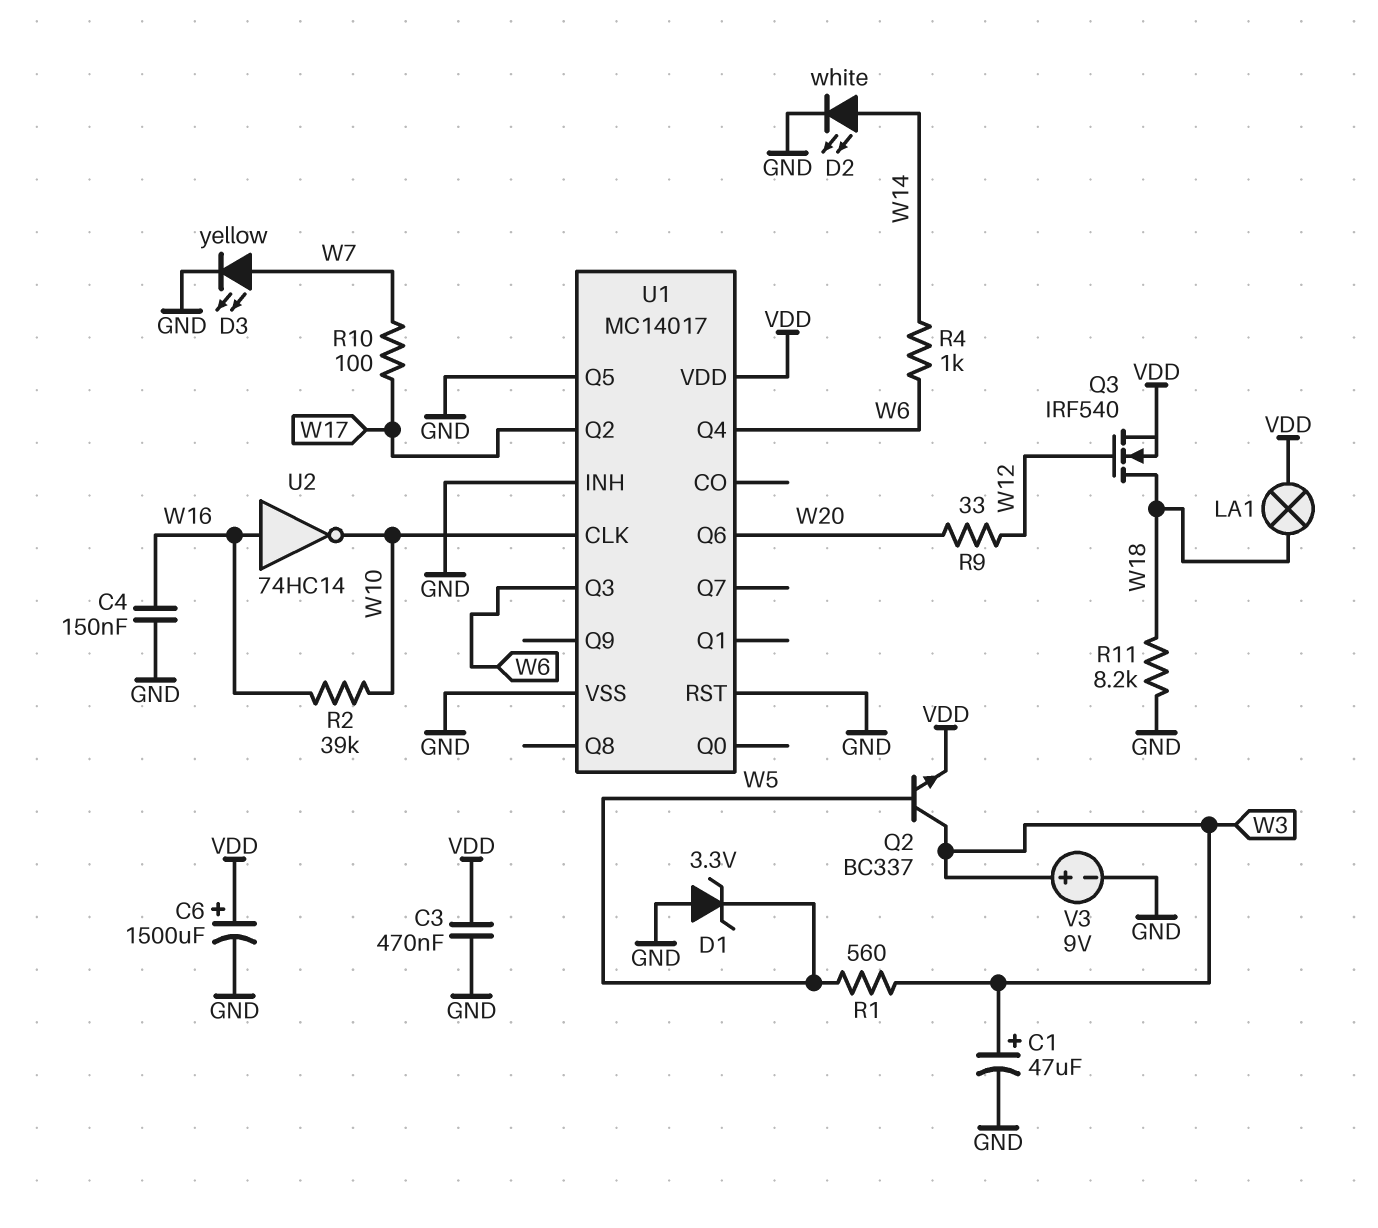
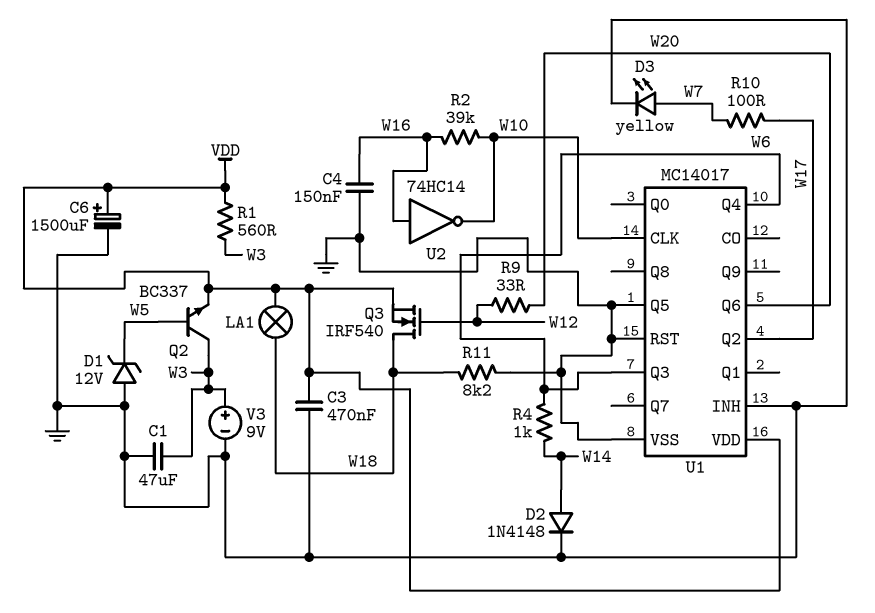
C1: 47uF (plus W3, minus GND) -> 47uF (GND, W3)
D1: zener 3.3V (A GND, K W5) -> zener 12V (A GND, K W5)
D2: LED white (A W14, K GND) -> diode 1N4148 (A W14, K GND)
R1: 560 (W3, W5) -> 560 (VDD, W3)

